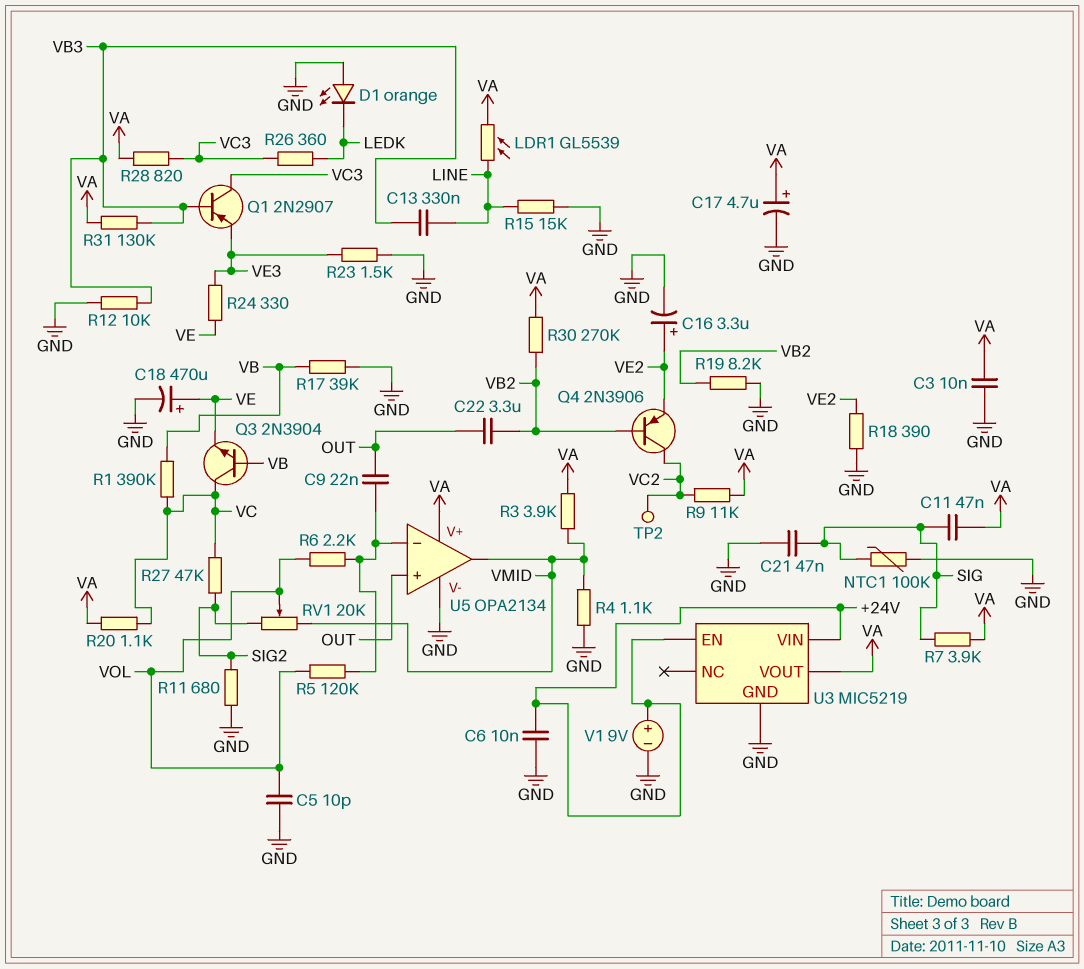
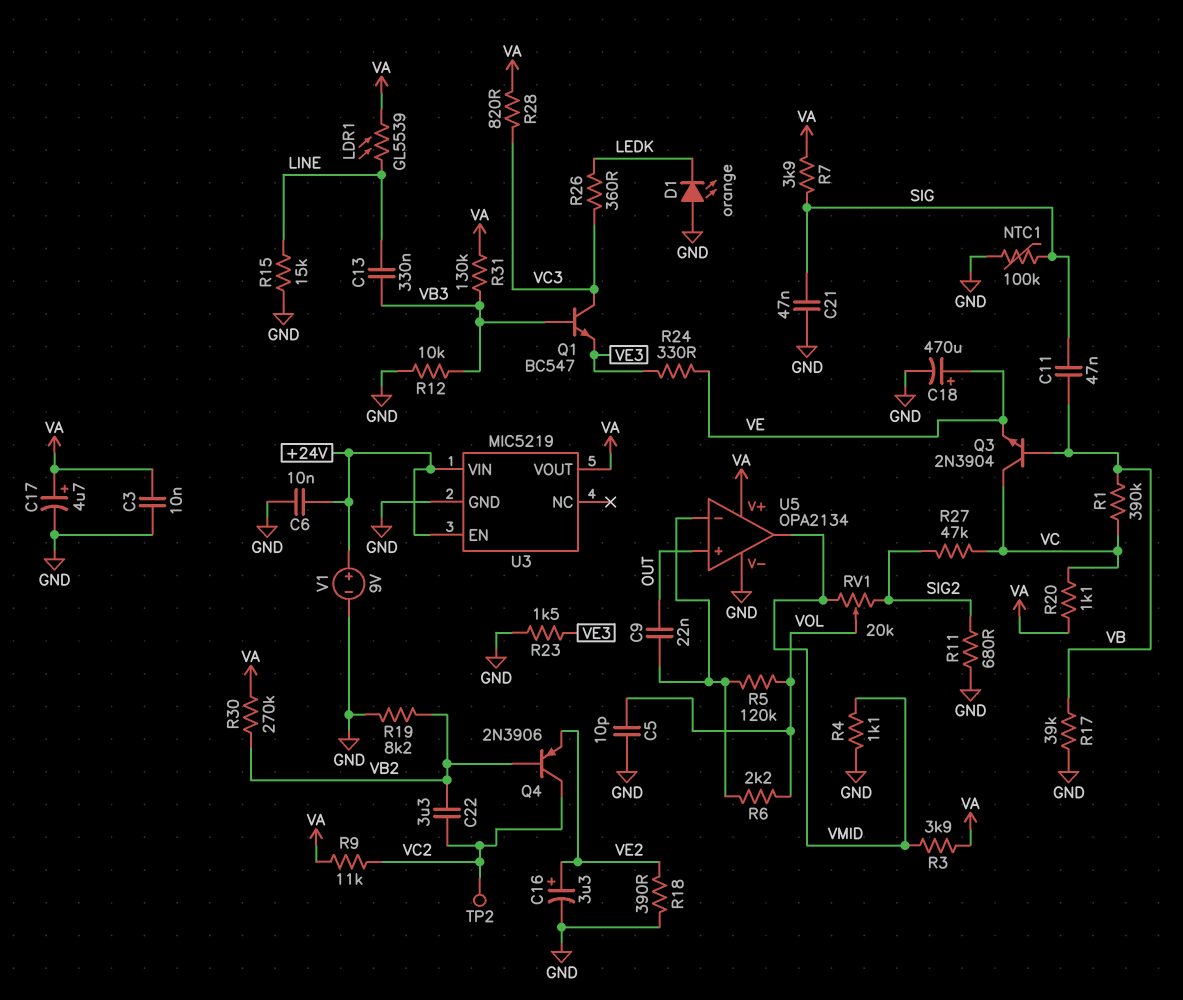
C11: 47nF (SIG, VA) -> 47nF (SIG, VB)
C22: 3.3uF (OUT, VB2) -> 3.3uF (VB2, VC2)
Q1: PNP 2N2907 (B VB3, C VC3, E VE3) -> NPN BC547 (B VB3, C VC3, E VE3)

